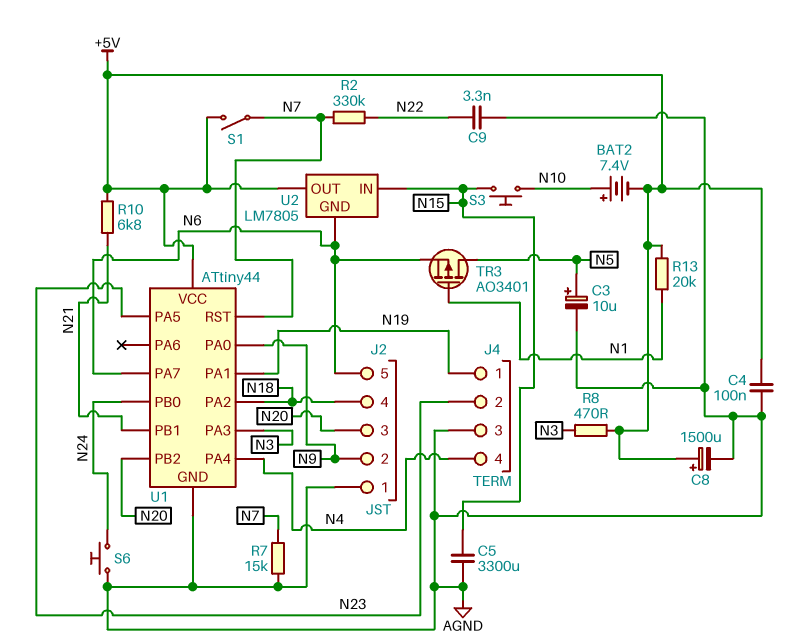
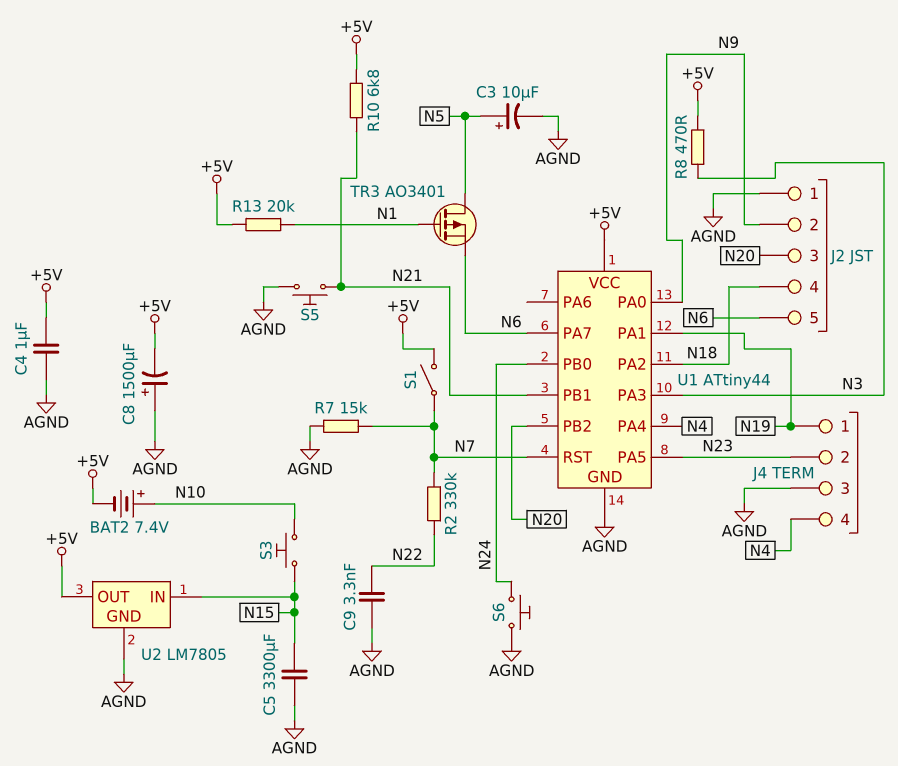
C4: 100nF (+5V, AGND) -> 1uF (+5V, AGND)
C8: 1500uF (plus +5V, minus AGND) -> 1500uF (plus AGND, minus +5V)
S5: none -> button (AGND, N21)
U2 pin GND: N6 -> AGND

